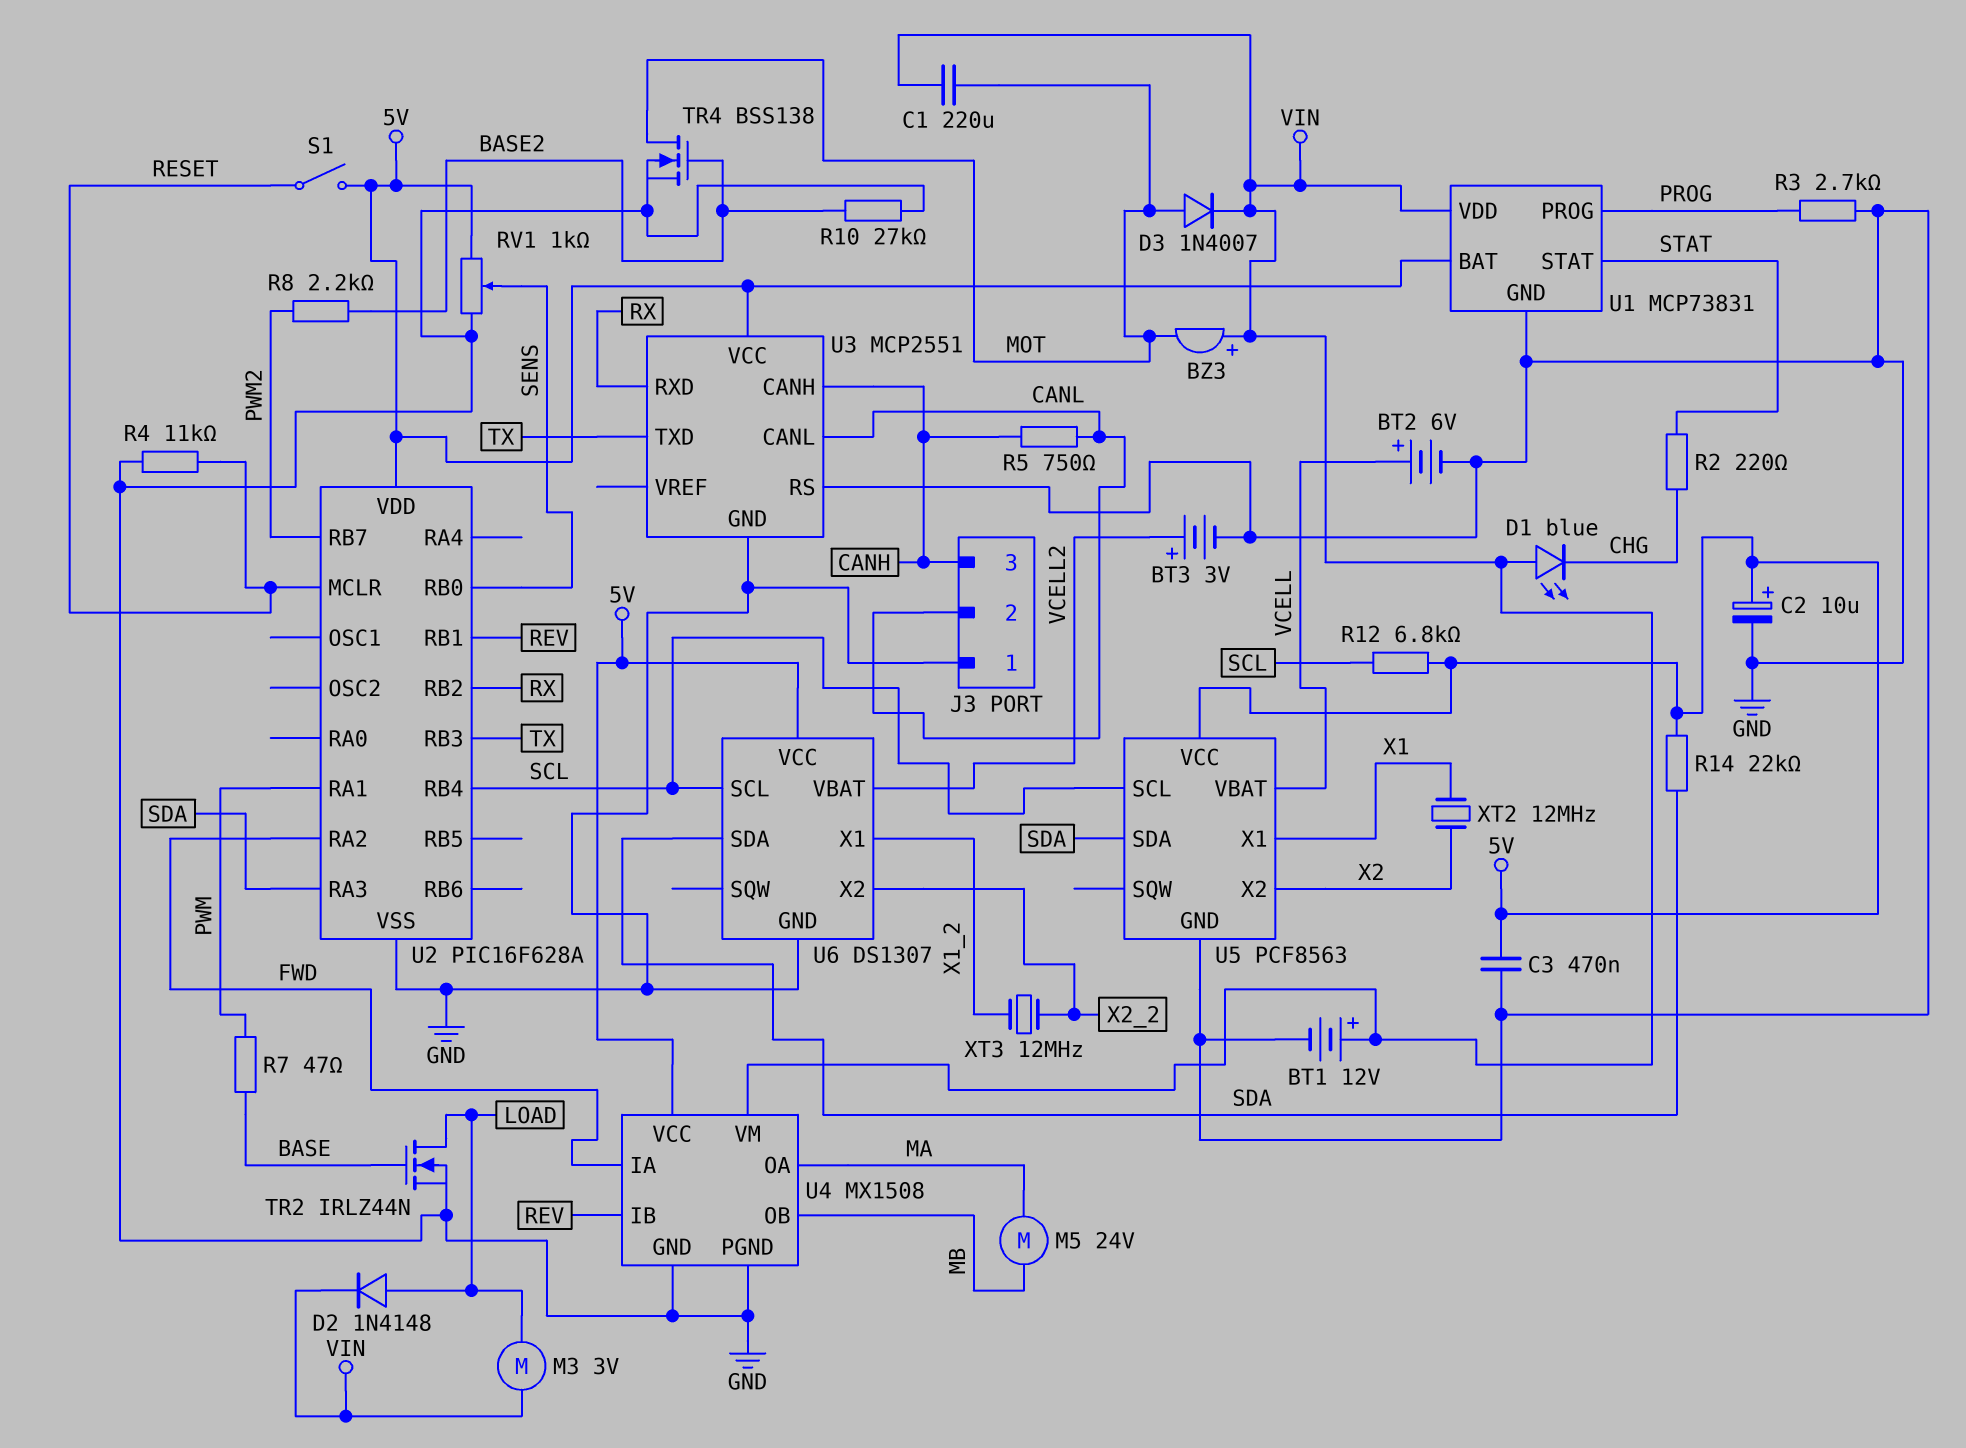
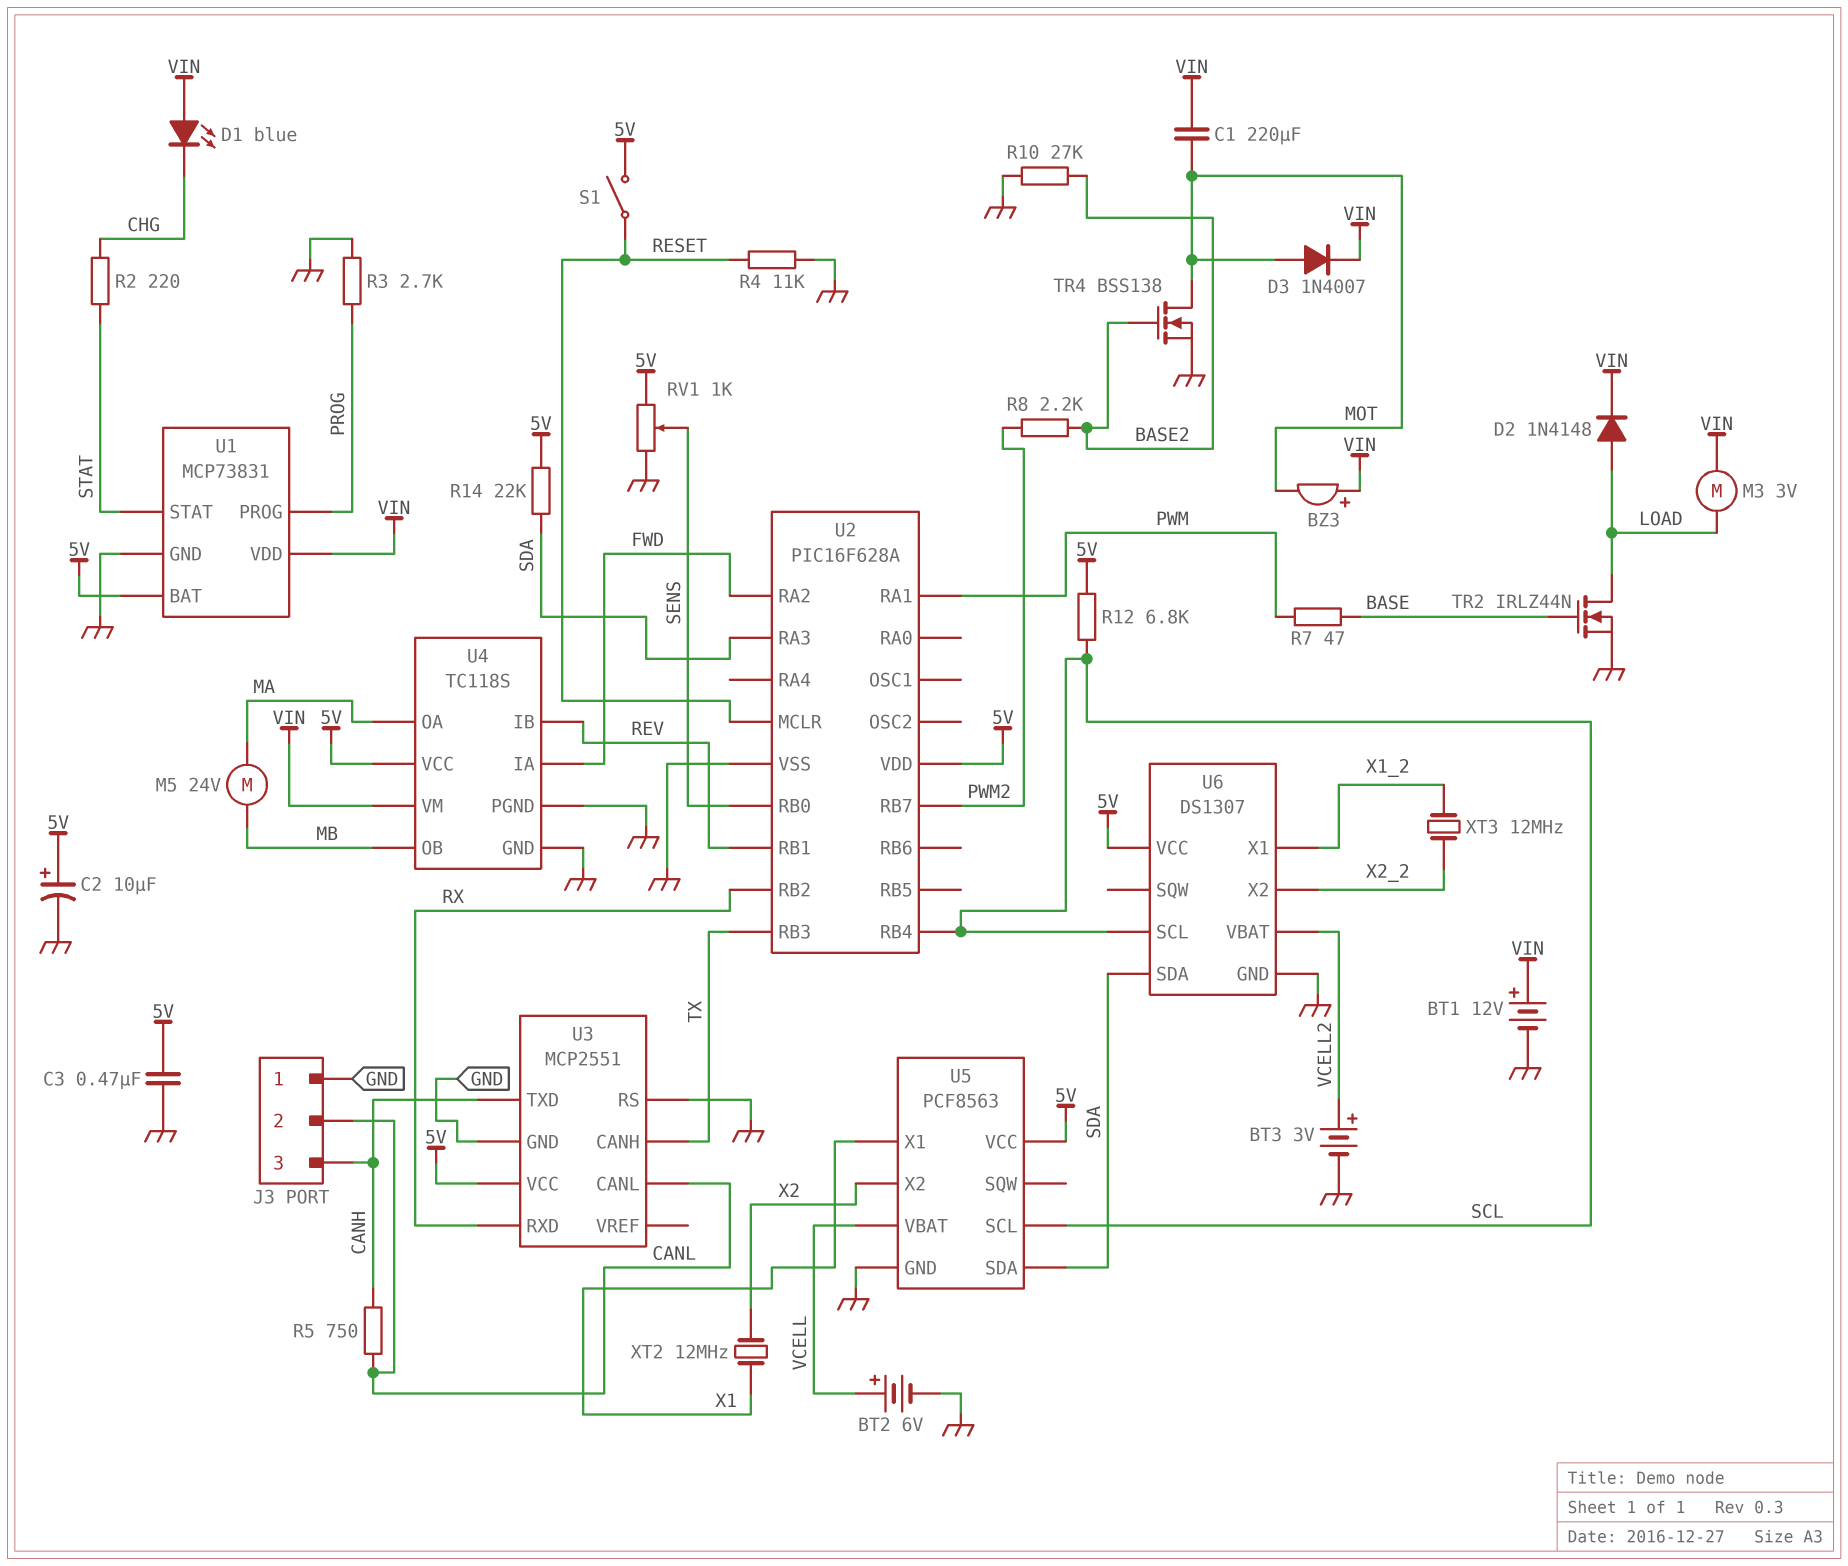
U3 pin CANH: CANH -> TX
U3 pin TXD: TX -> CANH
U4: MX1508 -> TC118S

